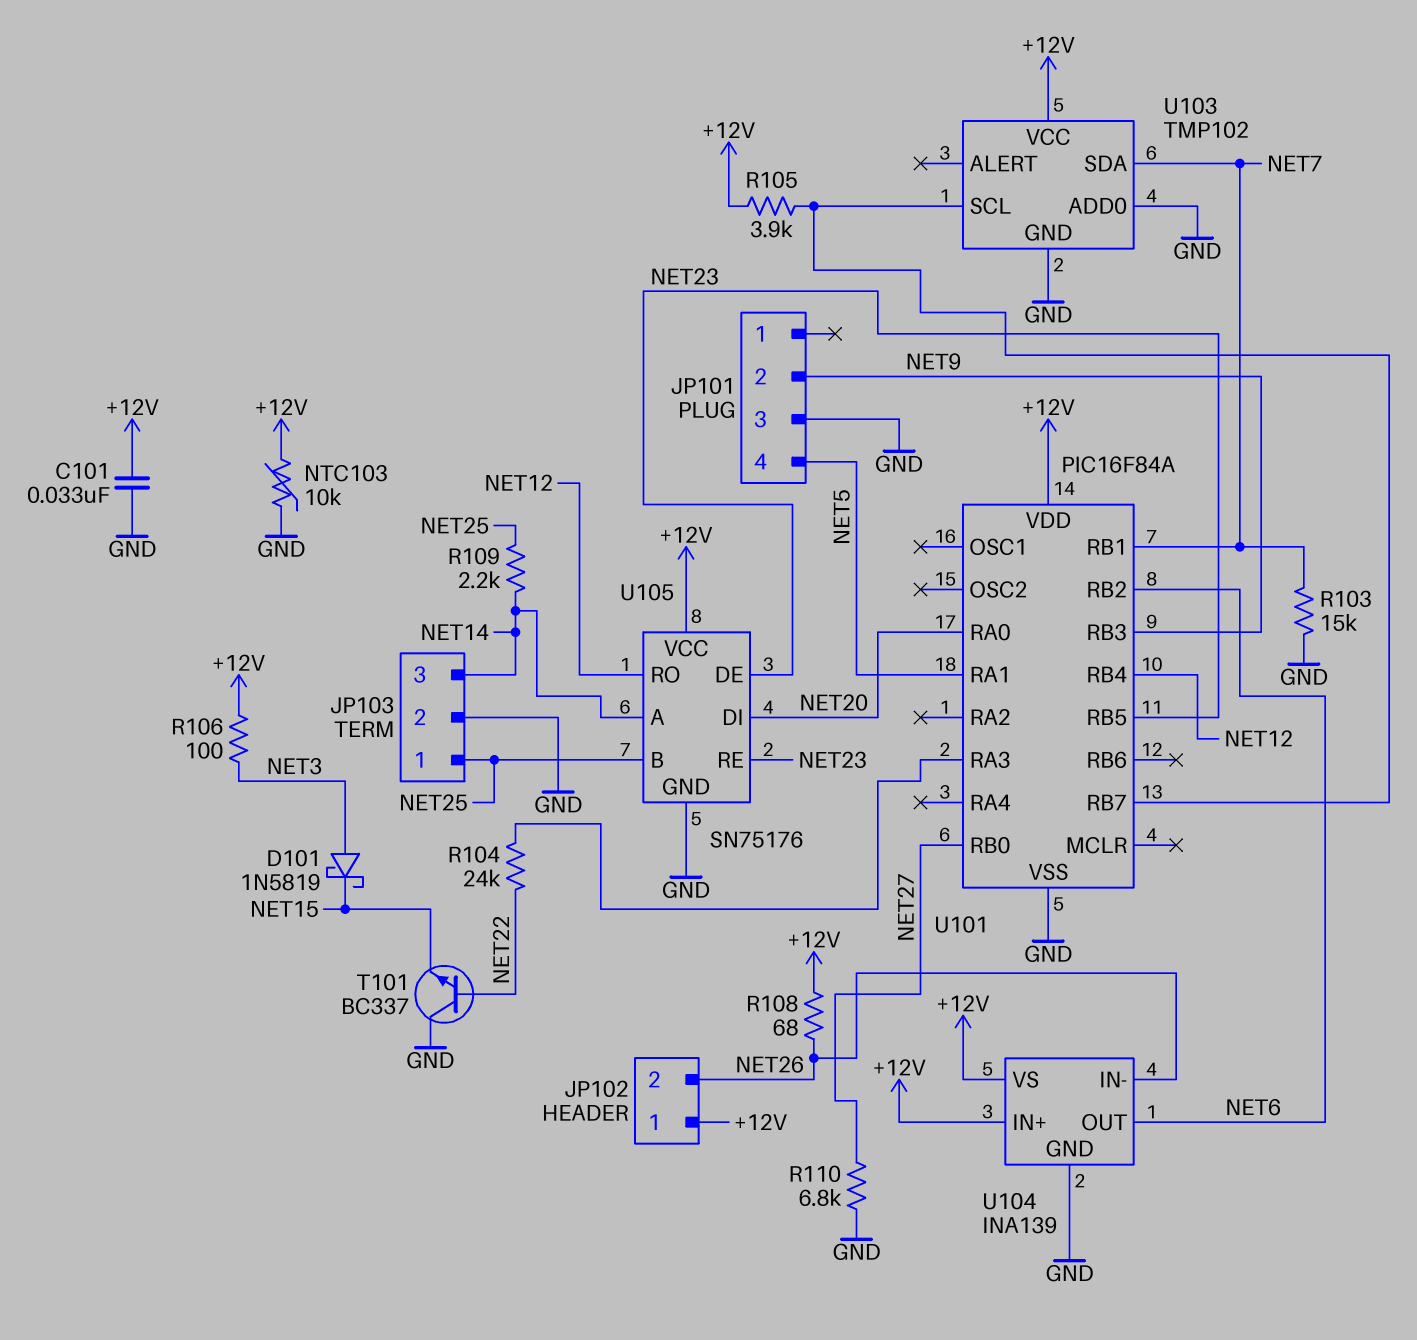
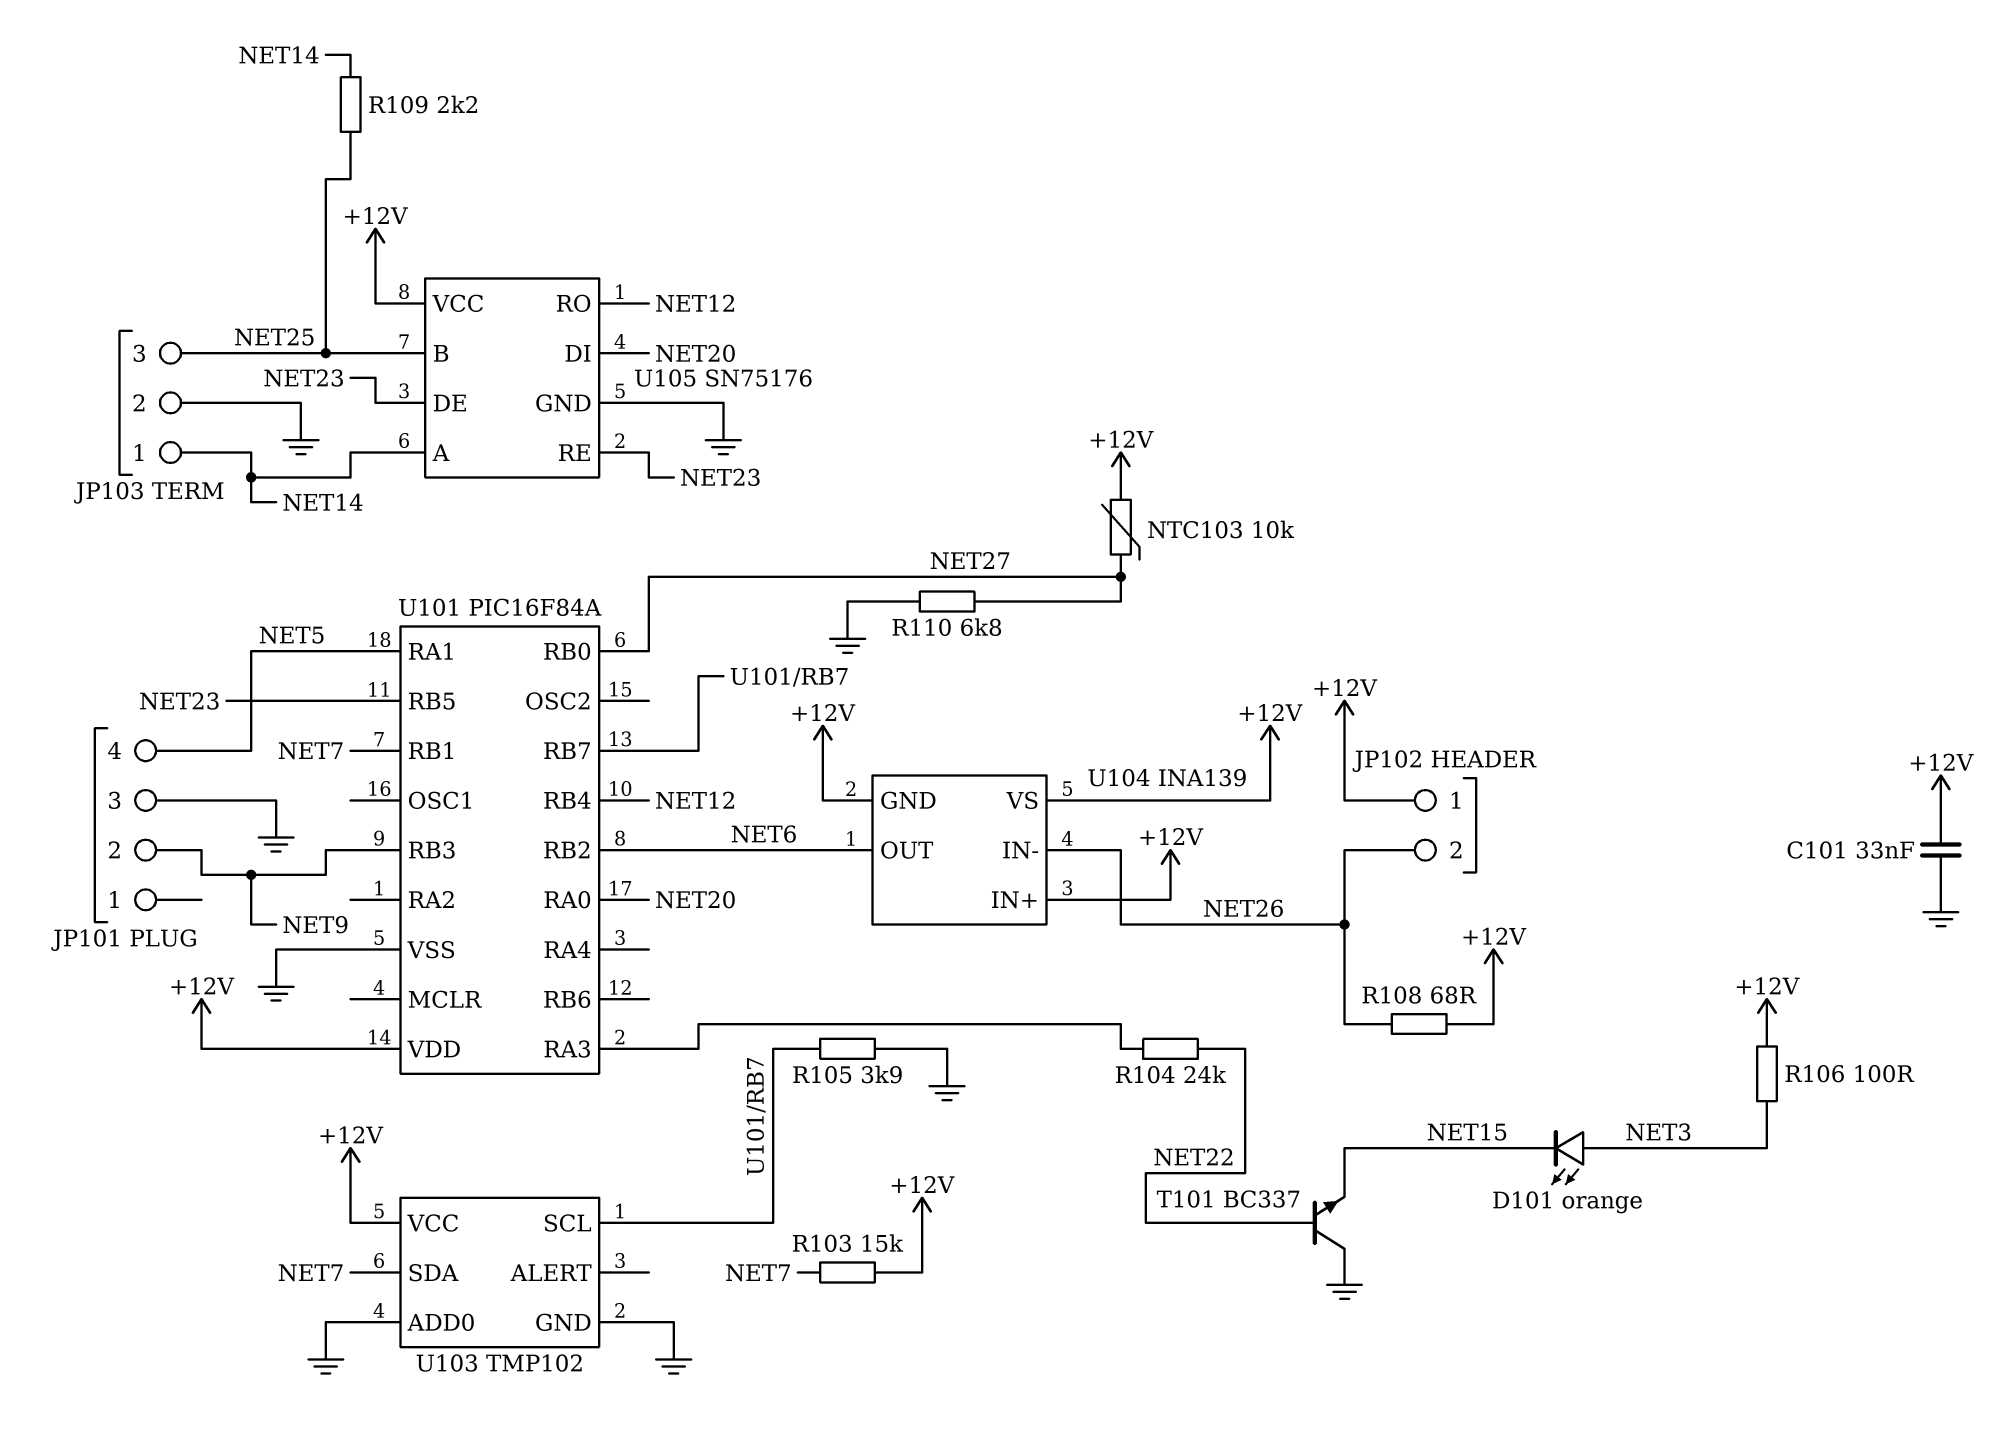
D101: schottky 1N5819 (A NET3, K NET15) -> LED orange (A NET3, K NET15)
JP103 pin 1: NET25 -> NET14
JP103 pin 3: NET14 -> NET25
NTC103: 10k (+12V, GND) -> 10k (+12V, NET27)
R103: 15k (GND, NET7) -> 15k (+12V, NET7)
R105: 3.9k (+12V, U101/RB7) -> 3.9k (GND, U101/RB7)
U104 pin GND: GND -> +12V

